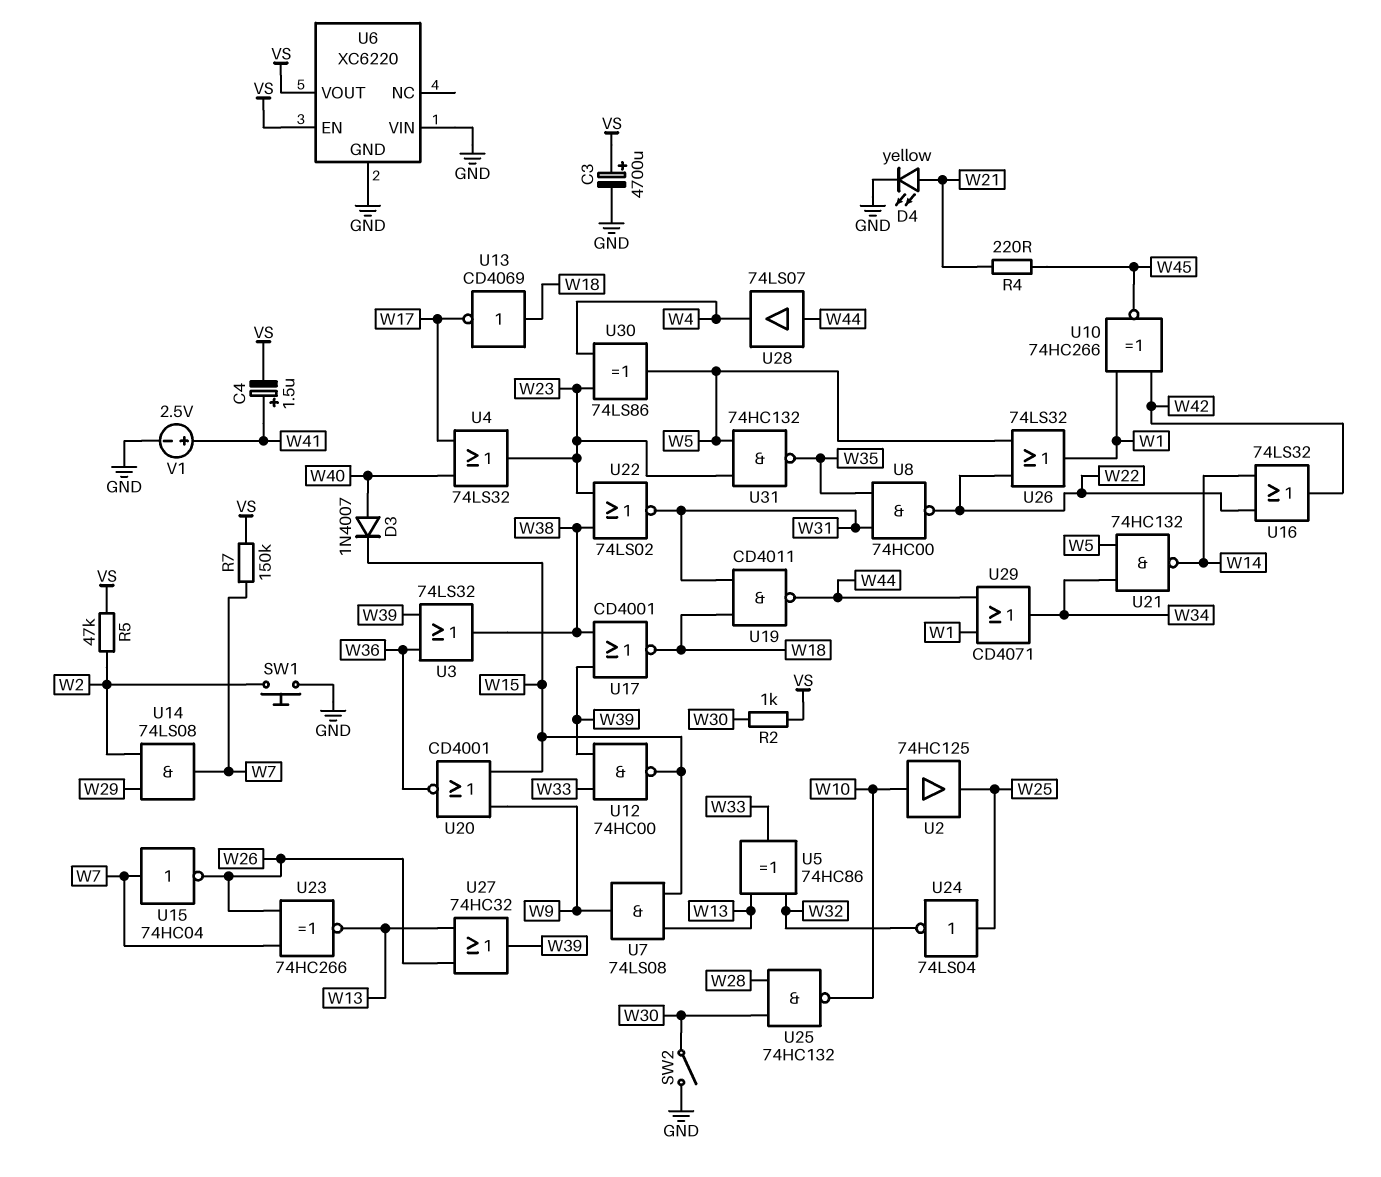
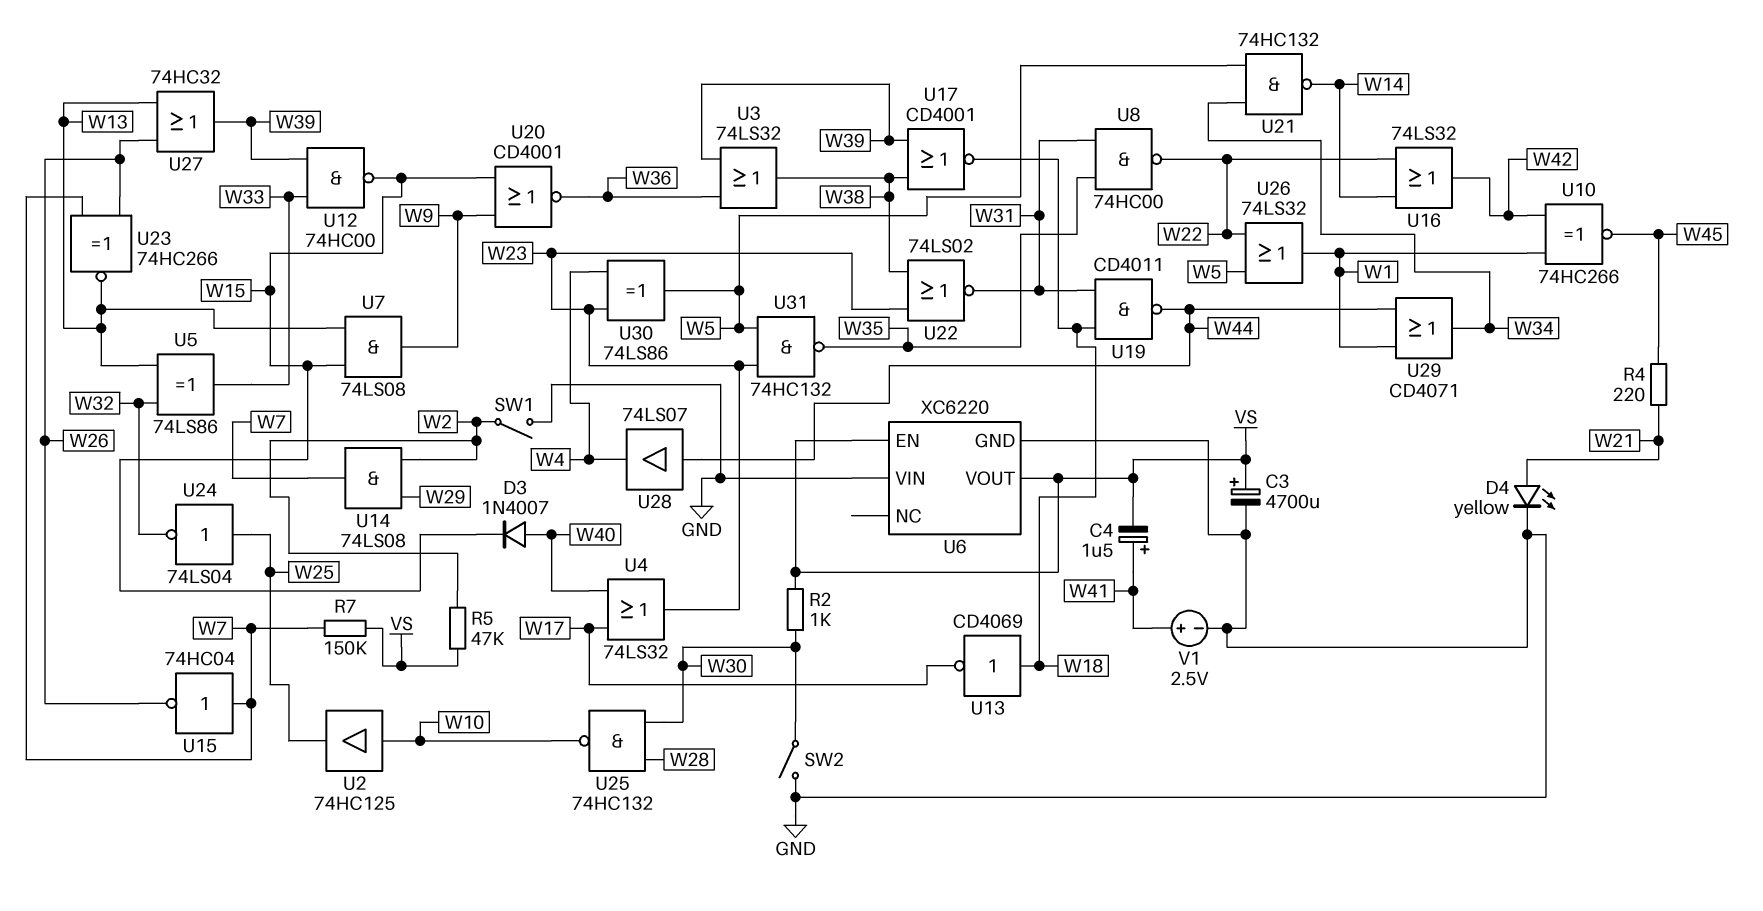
SW1: button (GND, W2) -> switch (GND, W2)
U5: XOR 74HC86 (in W13, in W32, out W33) -> XOR 74LS86 (in W13, in W32, out W33)

